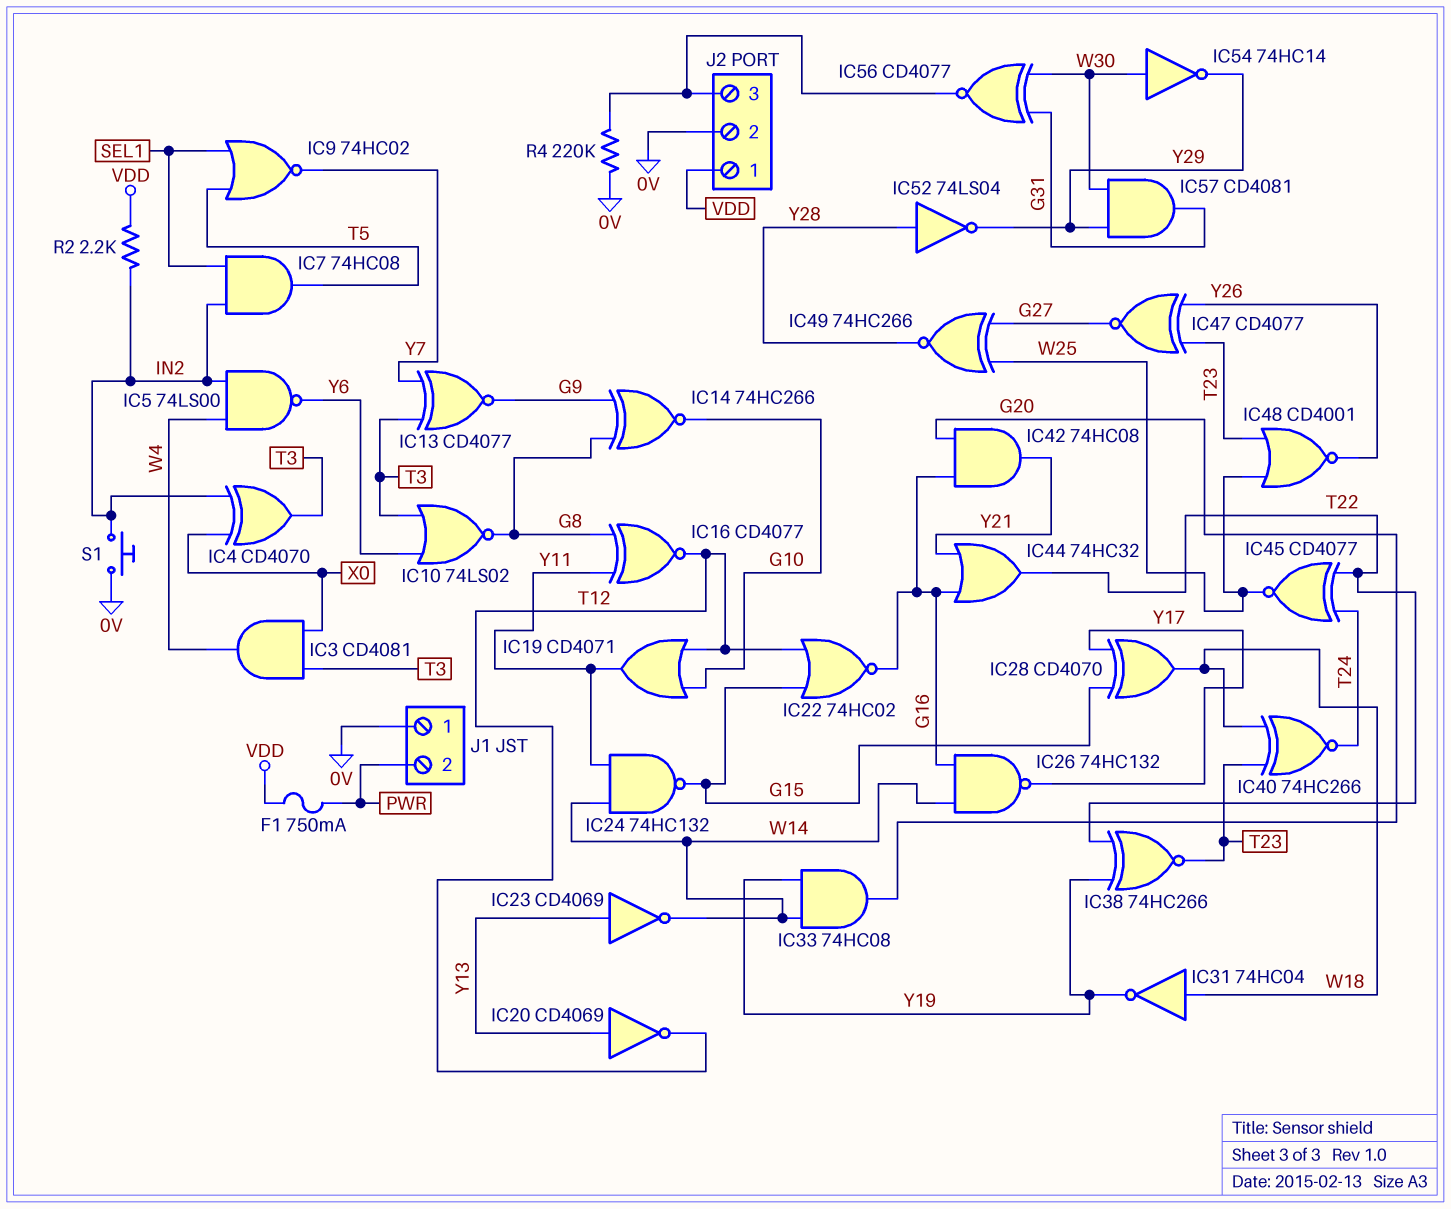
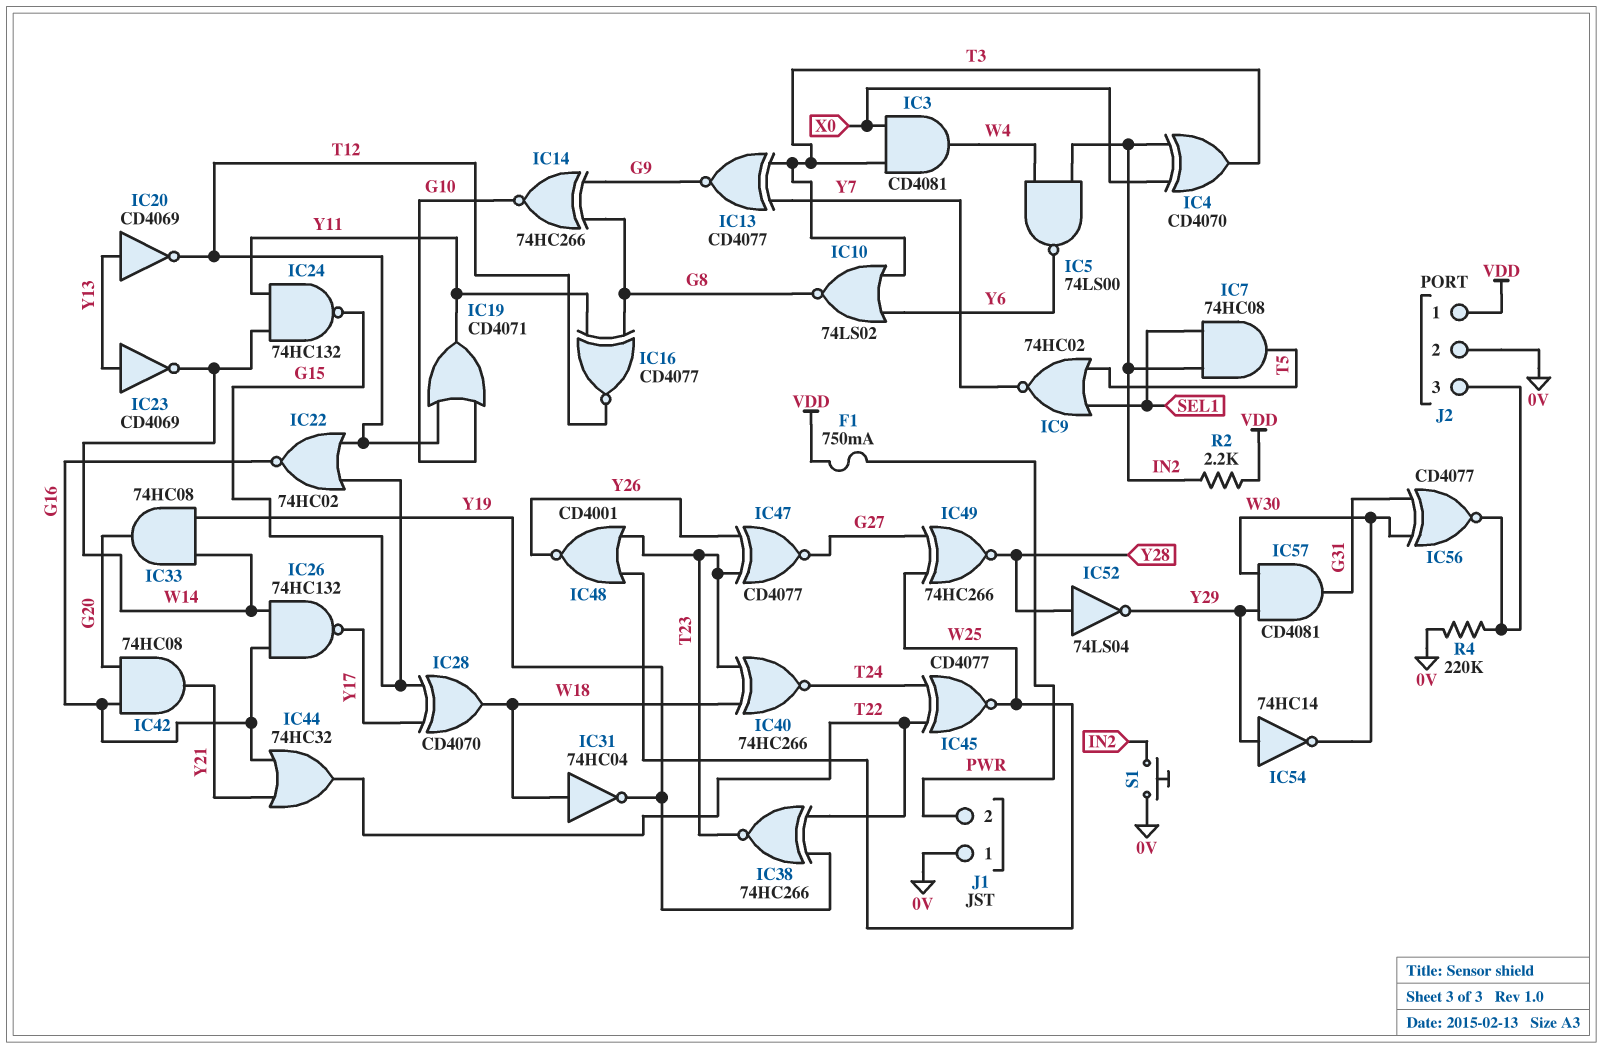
IC54: NOT 74HC14 (in W30, out Y29) -> NOT 74HC14 (in Y29, out W30)

